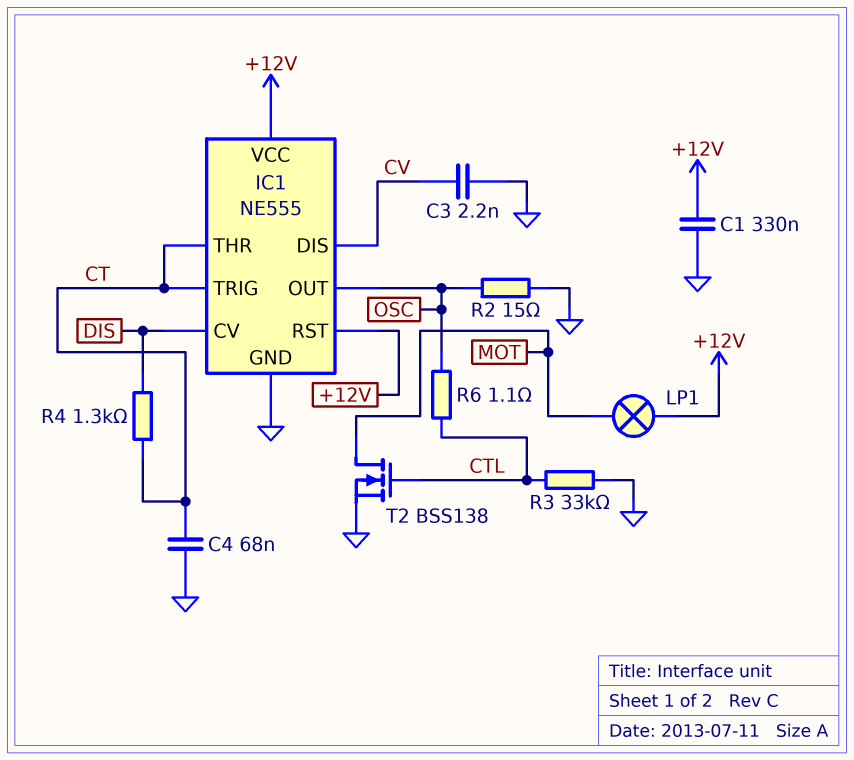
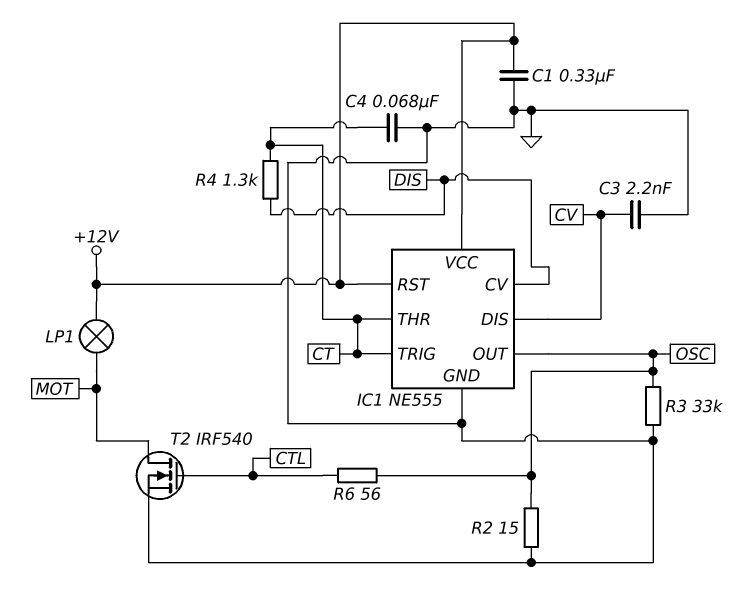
R3: 33k (CTL, GND) -> 33k (GND, OSC)
R6: 1.1 (CTL, OSC) -> 56 (CTL, OSC)
T2: NMOS BSS138 (G CTL, D MOT, S GND) -> NMOS IRF540 (G CTL, D MOT, S GND)

